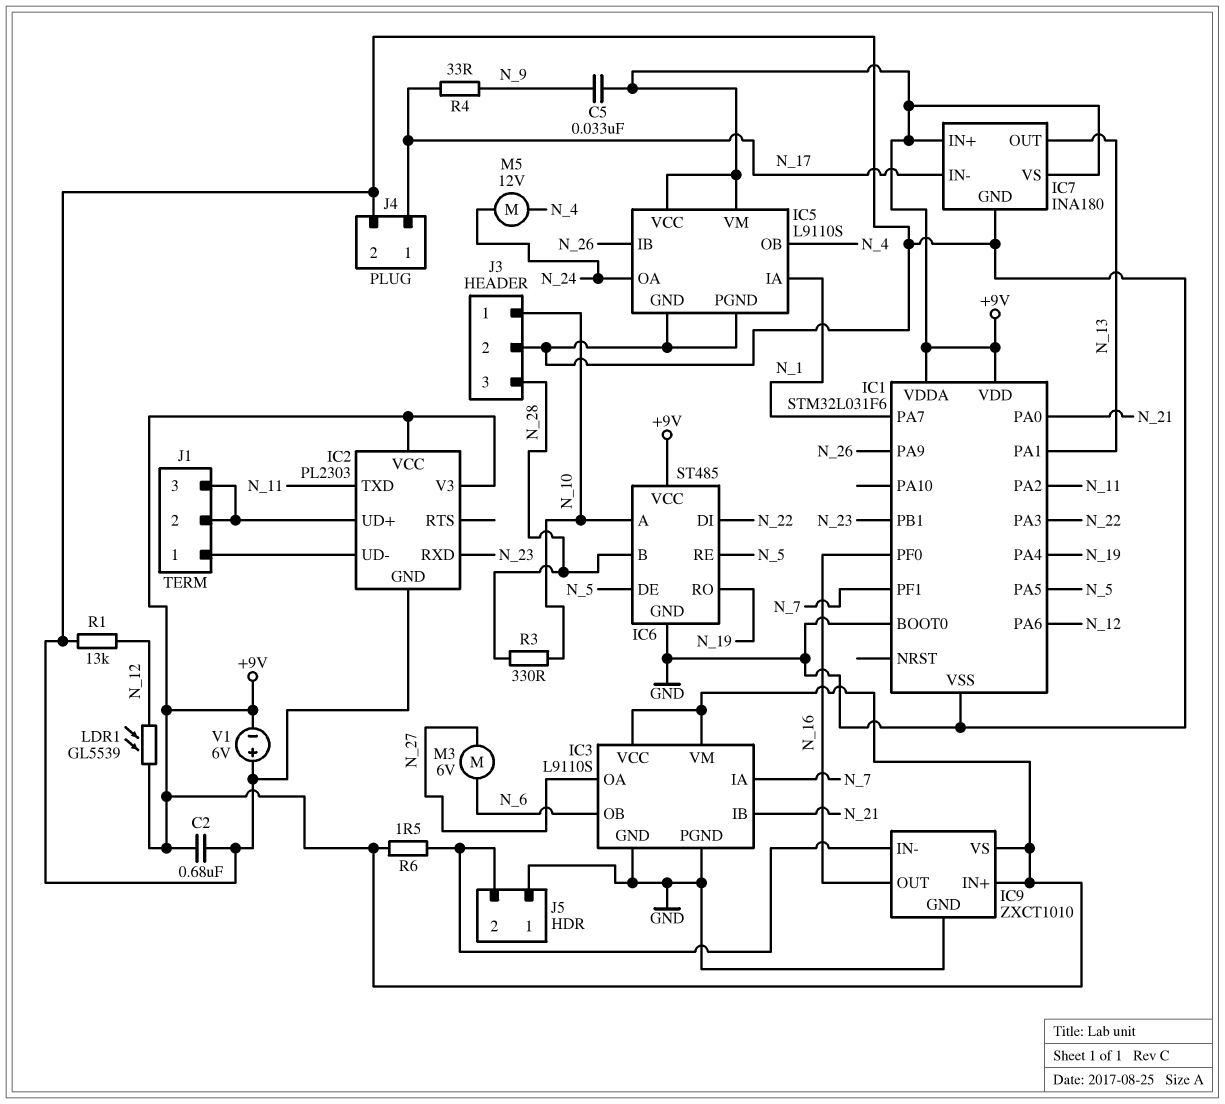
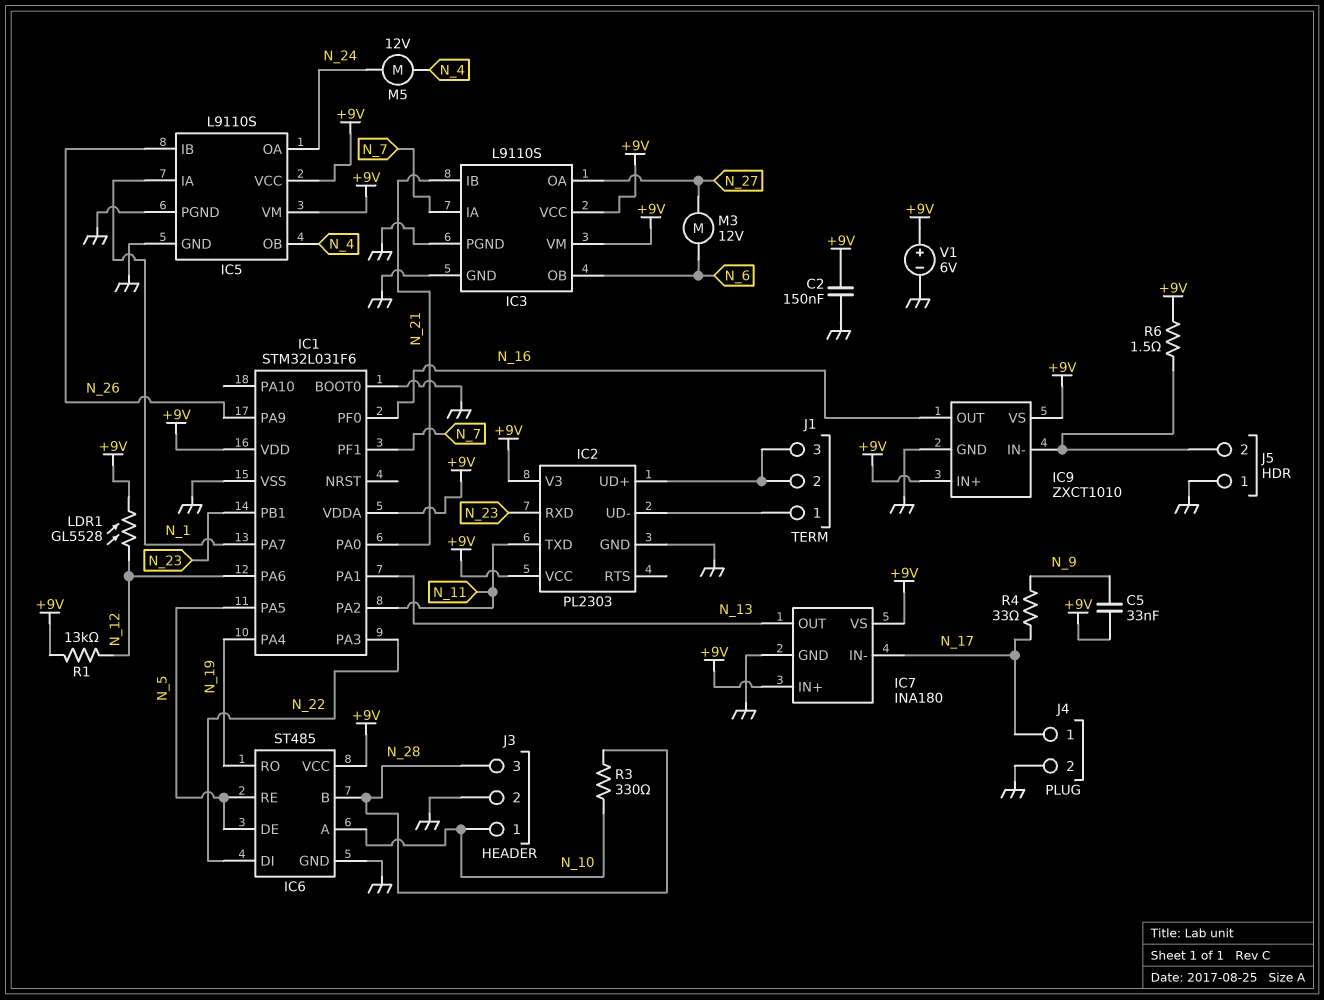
C2: 680nF (+9V, GND) -> 150nF (+9V, GND)
LDR1: GL5539 (+9V, N_12) -> GL5528 (+9V, N_12)
M3: motor 6V (N_6, N_27) -> motor 12V (N_6, N_27)
R1: 13k (GND, N_12) -> 13k (+9V, N_12)
V1: 6V (plus GND, minus +9V) -> 6V (plus +9V, minus GND)

